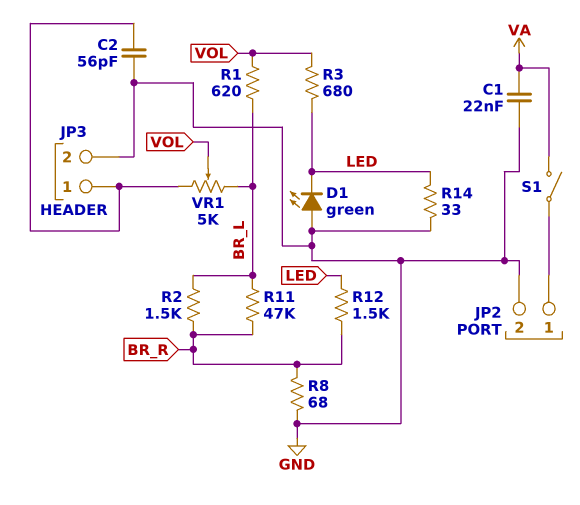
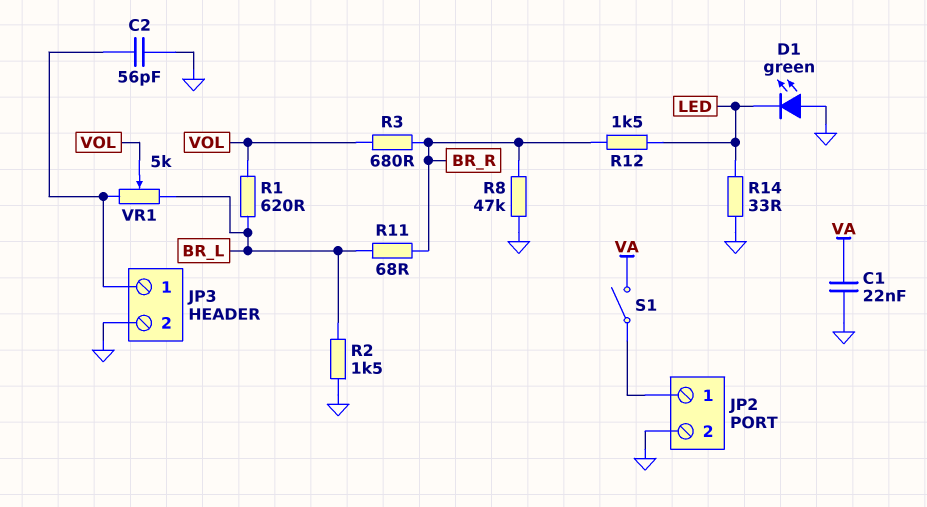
R2: 1.5k (BR_L, BR_R) -> 1.5k (BR_L, GND)
R3: 680 (LED, VOL) -> 680 (BR_R, VOL)
R8: 68 (BR_R, GND) -> 47k (BR_R, GND)
R11: 47k (BR_L, BR_R) -> 68 (BR_L, BR_R)

